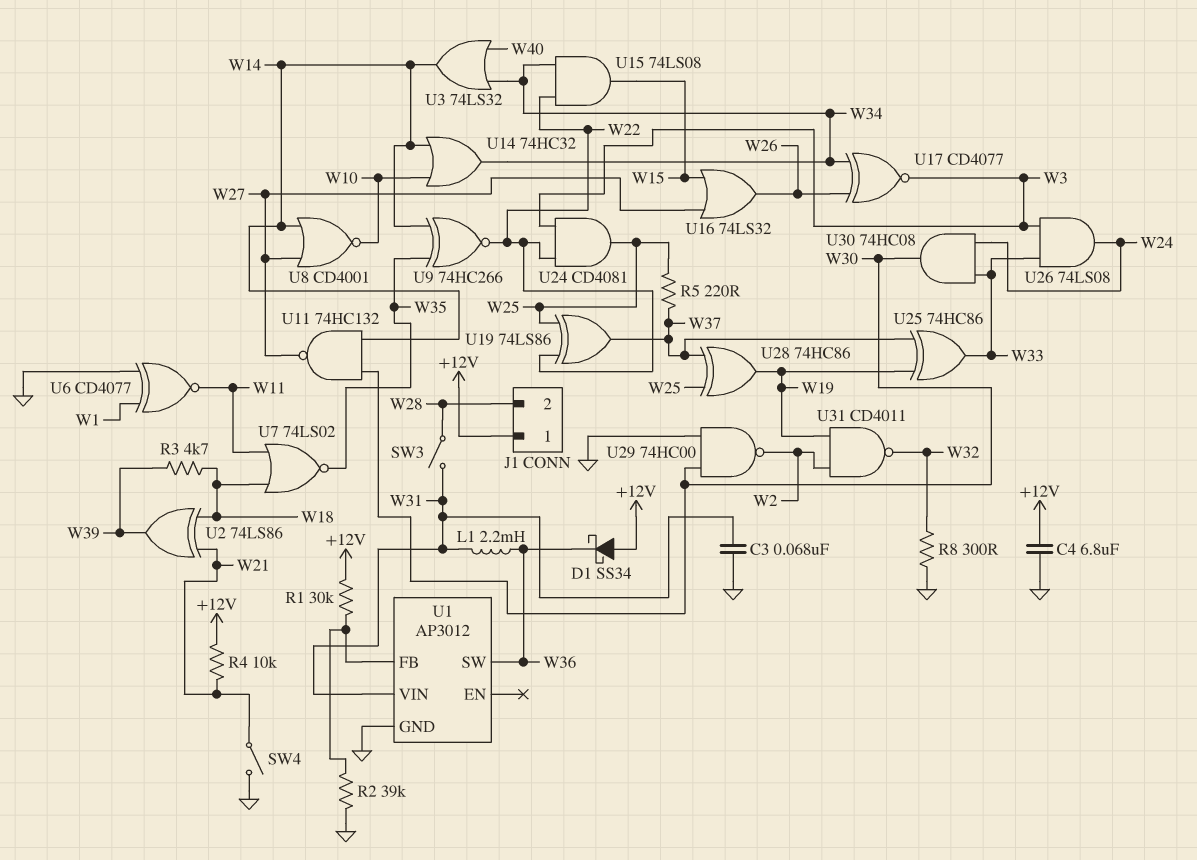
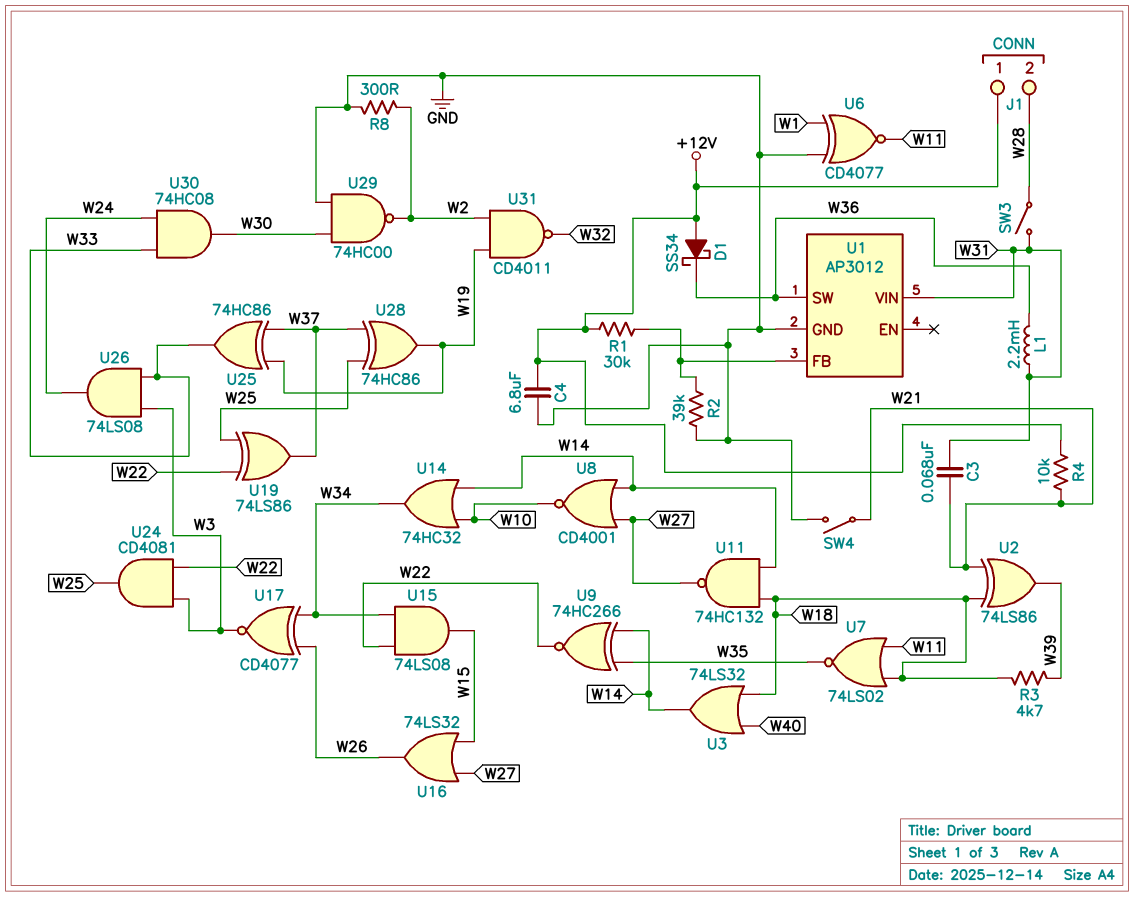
C3: 68nF (GND, W31) -> 68nF (W21, W31)
R5: 220 (W25, W37) -> none
R8: 300 (GND, W32) -> 300 (GND, W2)
U3: OR 74LS32 (in W34, in W40, out W14) -> OR 74LS32 (in W18, in W40, out W14)
U11: NAND 74HC132 (in W14, in W30, out W27) -> NAND 74HC132 (in W14, in W18, out W27)

